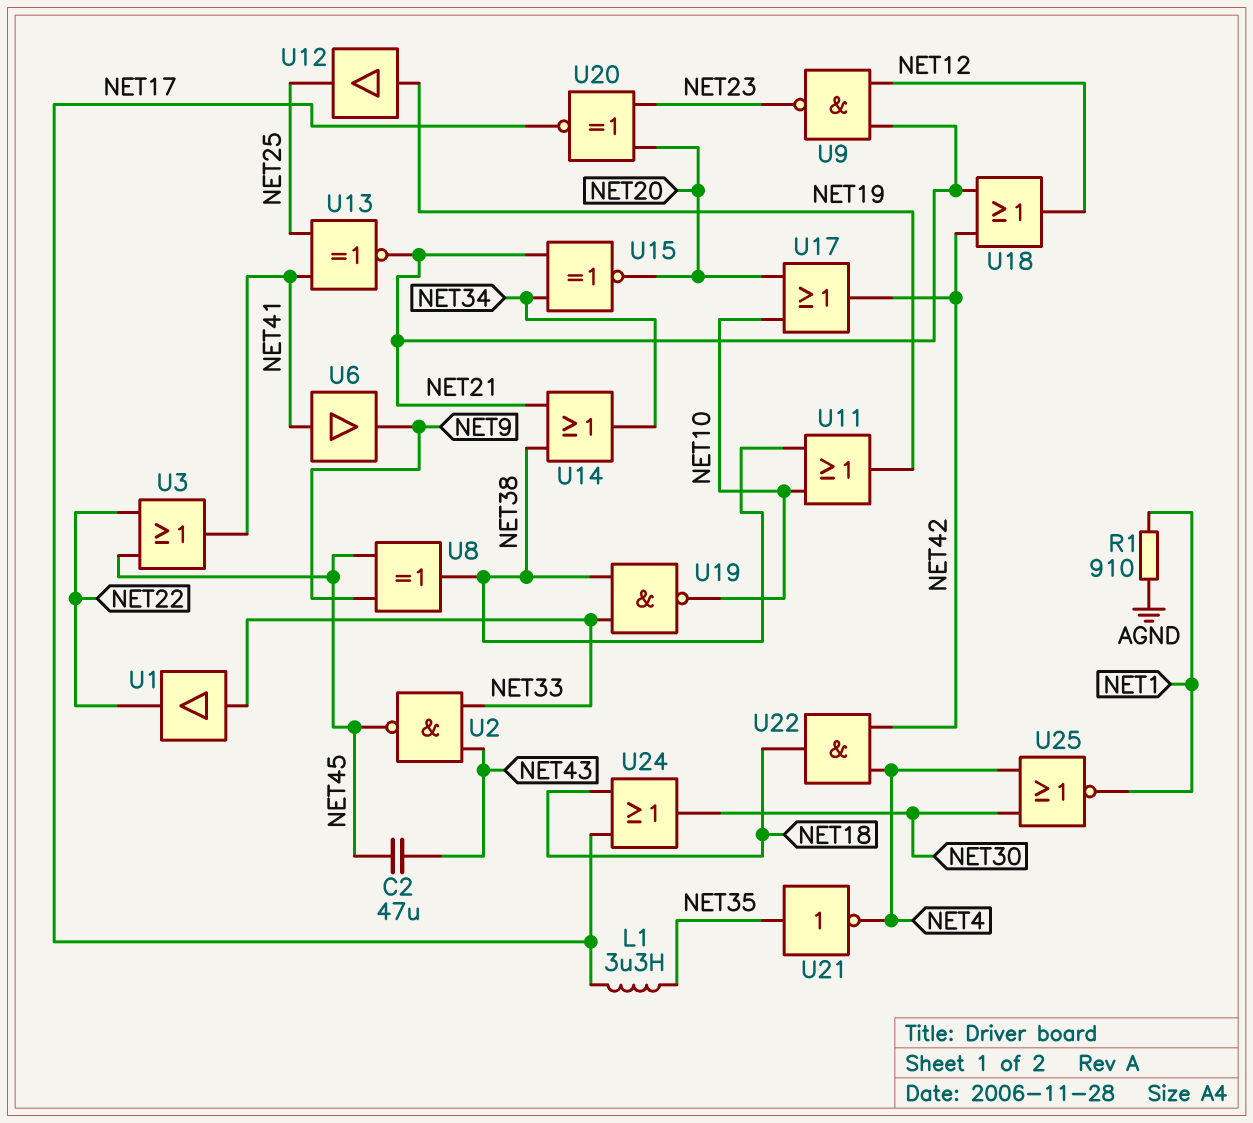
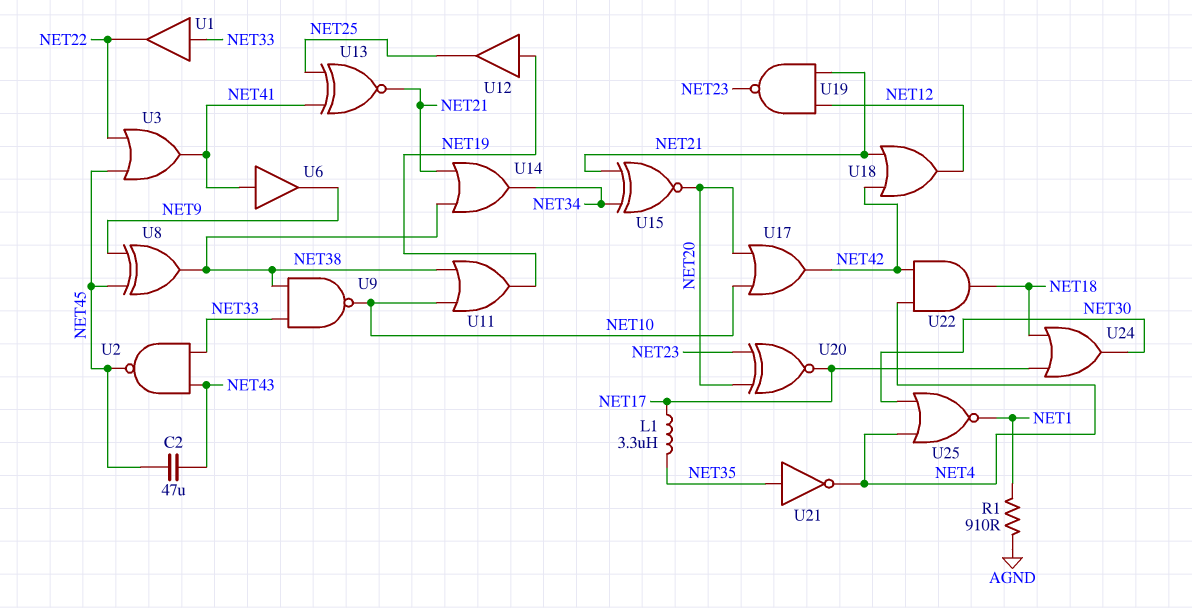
U9: NAND (in NET12, in NET21, out NET23) -> NAND (in NET33, in NET38, out NET10)
U19: NAND (in NET33, in NET38, out NET10) -> NAND (in NET12, in NET21, out NET23)

